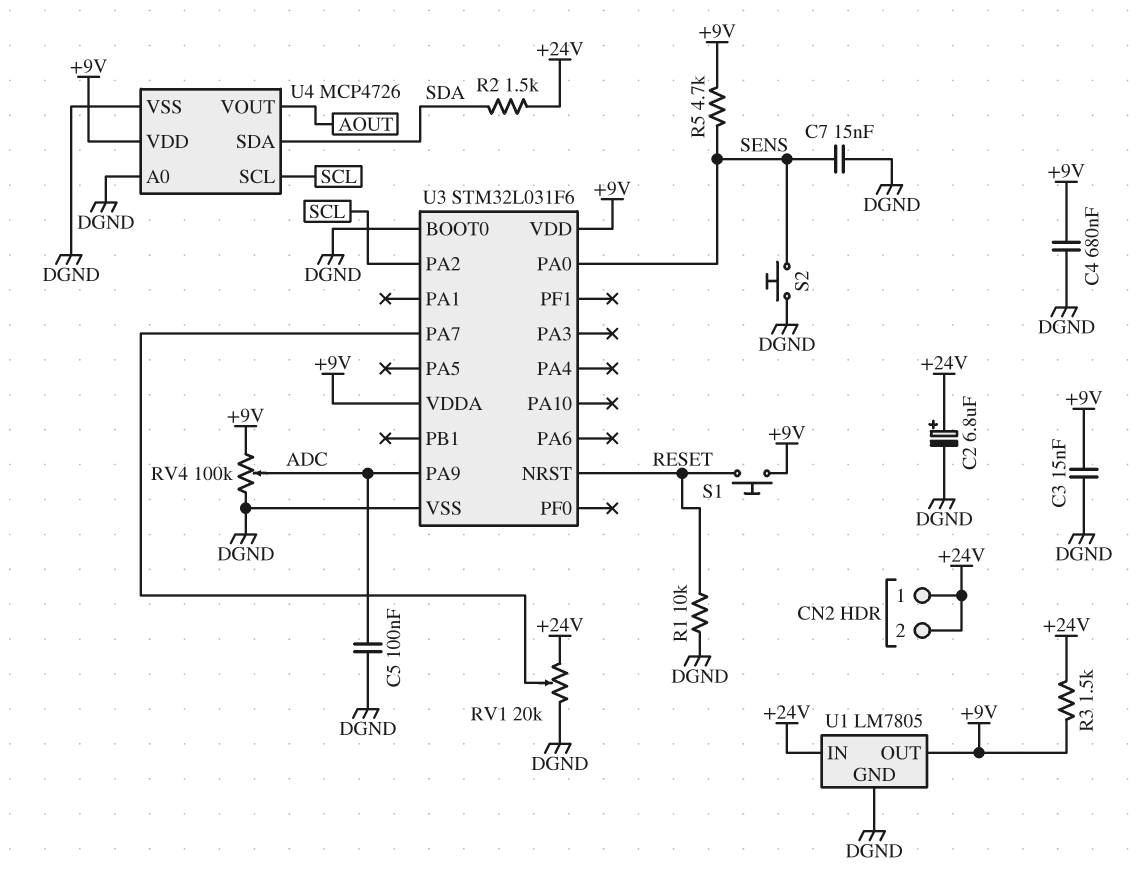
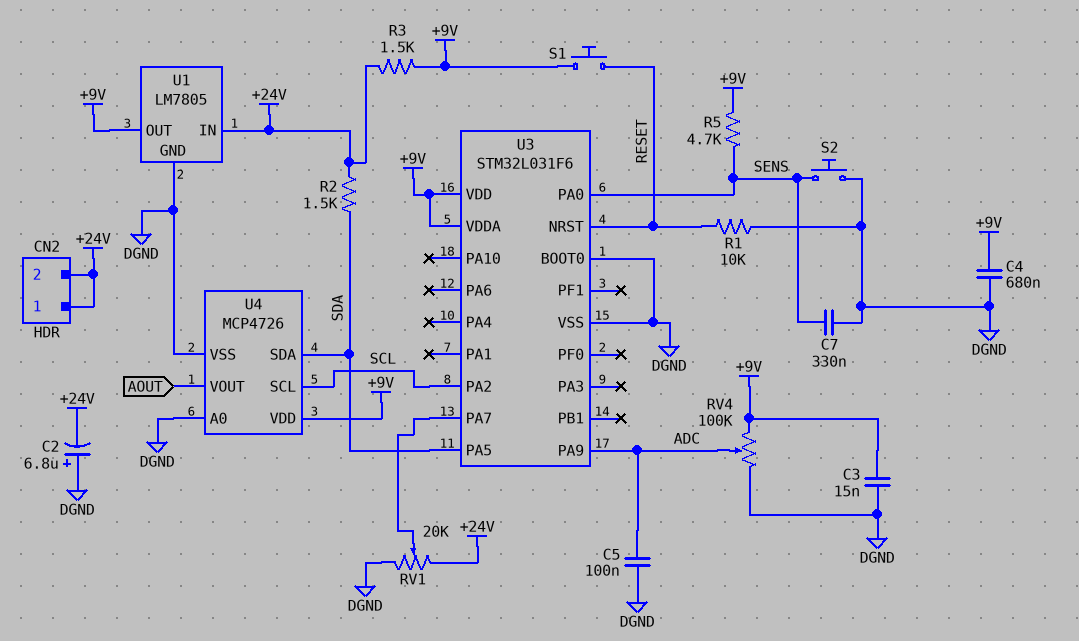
C2: 6.8uF (plus +24V, minus DGND) -> 6.8uF (plus DGND, minus +24V)
C7: 15nF (DGND, SENS) -> 330nF (DGND, SENS)
U3 pin PA5: none -> SDA

